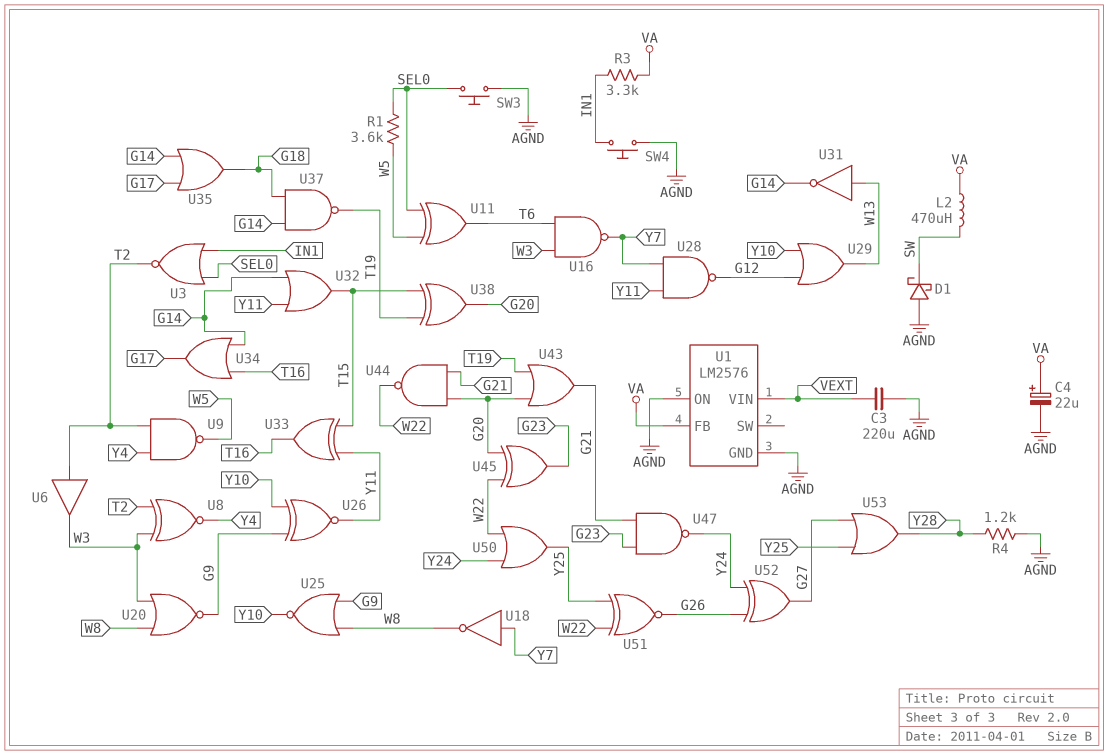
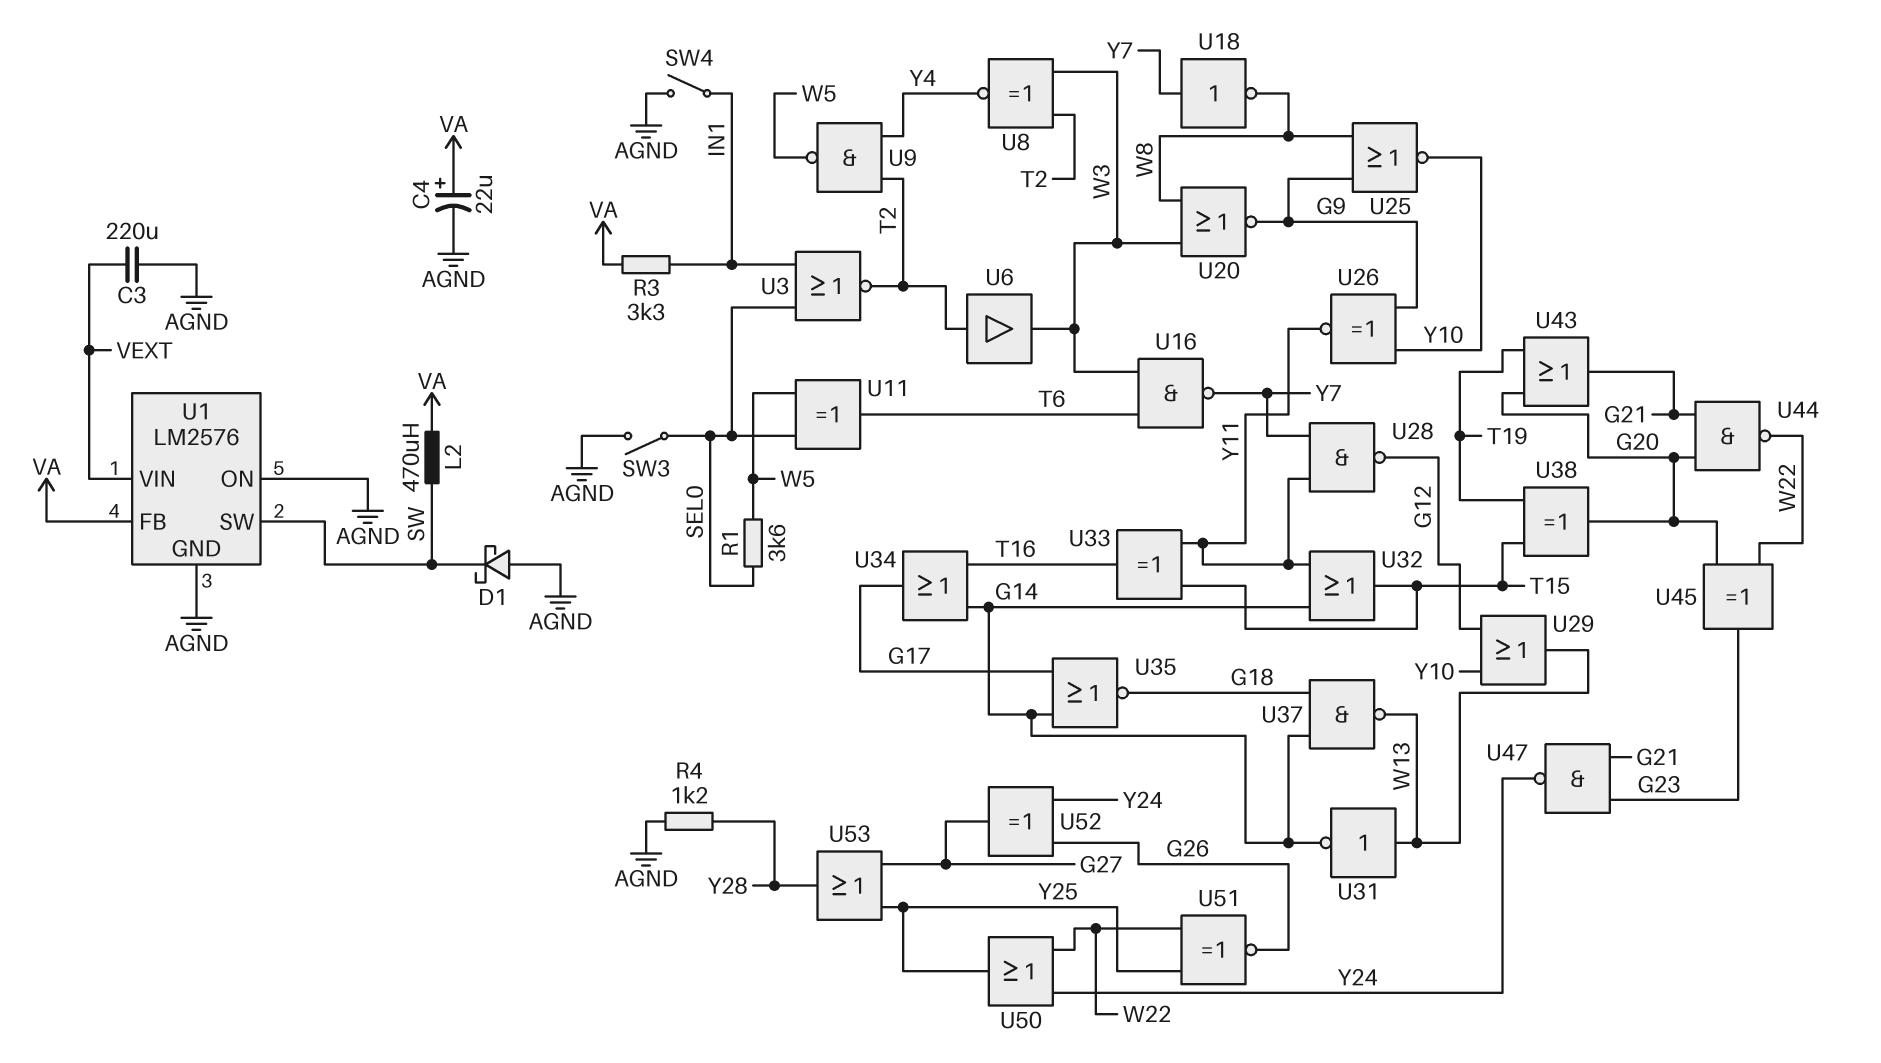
SW3: button (AGND, SEL0) -> switch (AGND, SEL0)
SW4: button (AGND, IN1) -> switch (AGND, IN1)
U1 pin SW: none -> SW
U35: OR (in G14, in G17, out G18) -> NOR (in G14, in G17, out G18)
U37: NAND (in G14, in G18, out T19) -> NAND (in G14, in G18, out W13)

